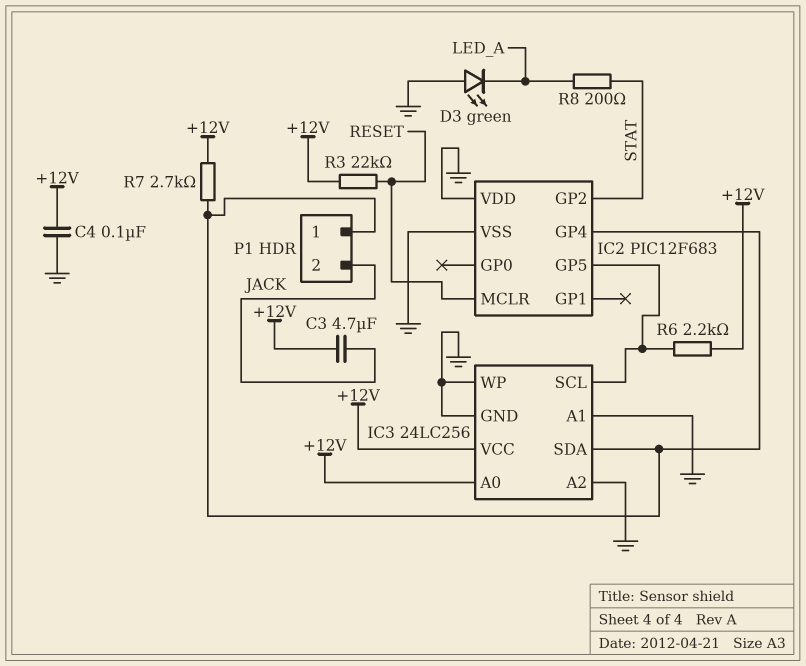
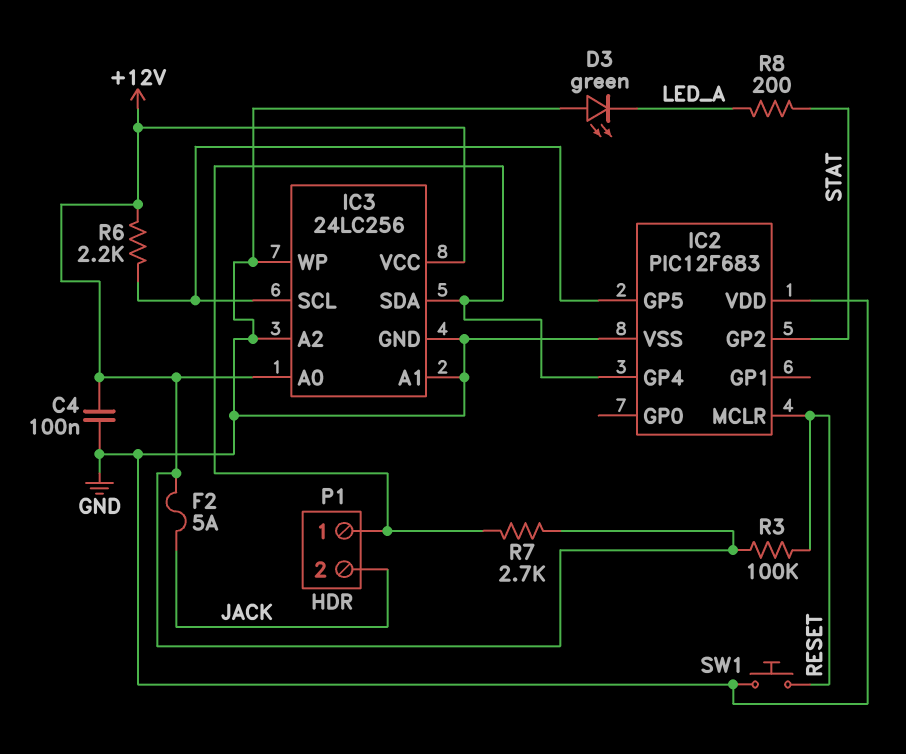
C3: 4.7uF (+12V, JACK) -> none
F2: none -> 5A (+12V, JACK)
R3: 22k (+12V, RESET) -> 100k (+12V, RESET)
SW1: none -> button (GND, RESET)

